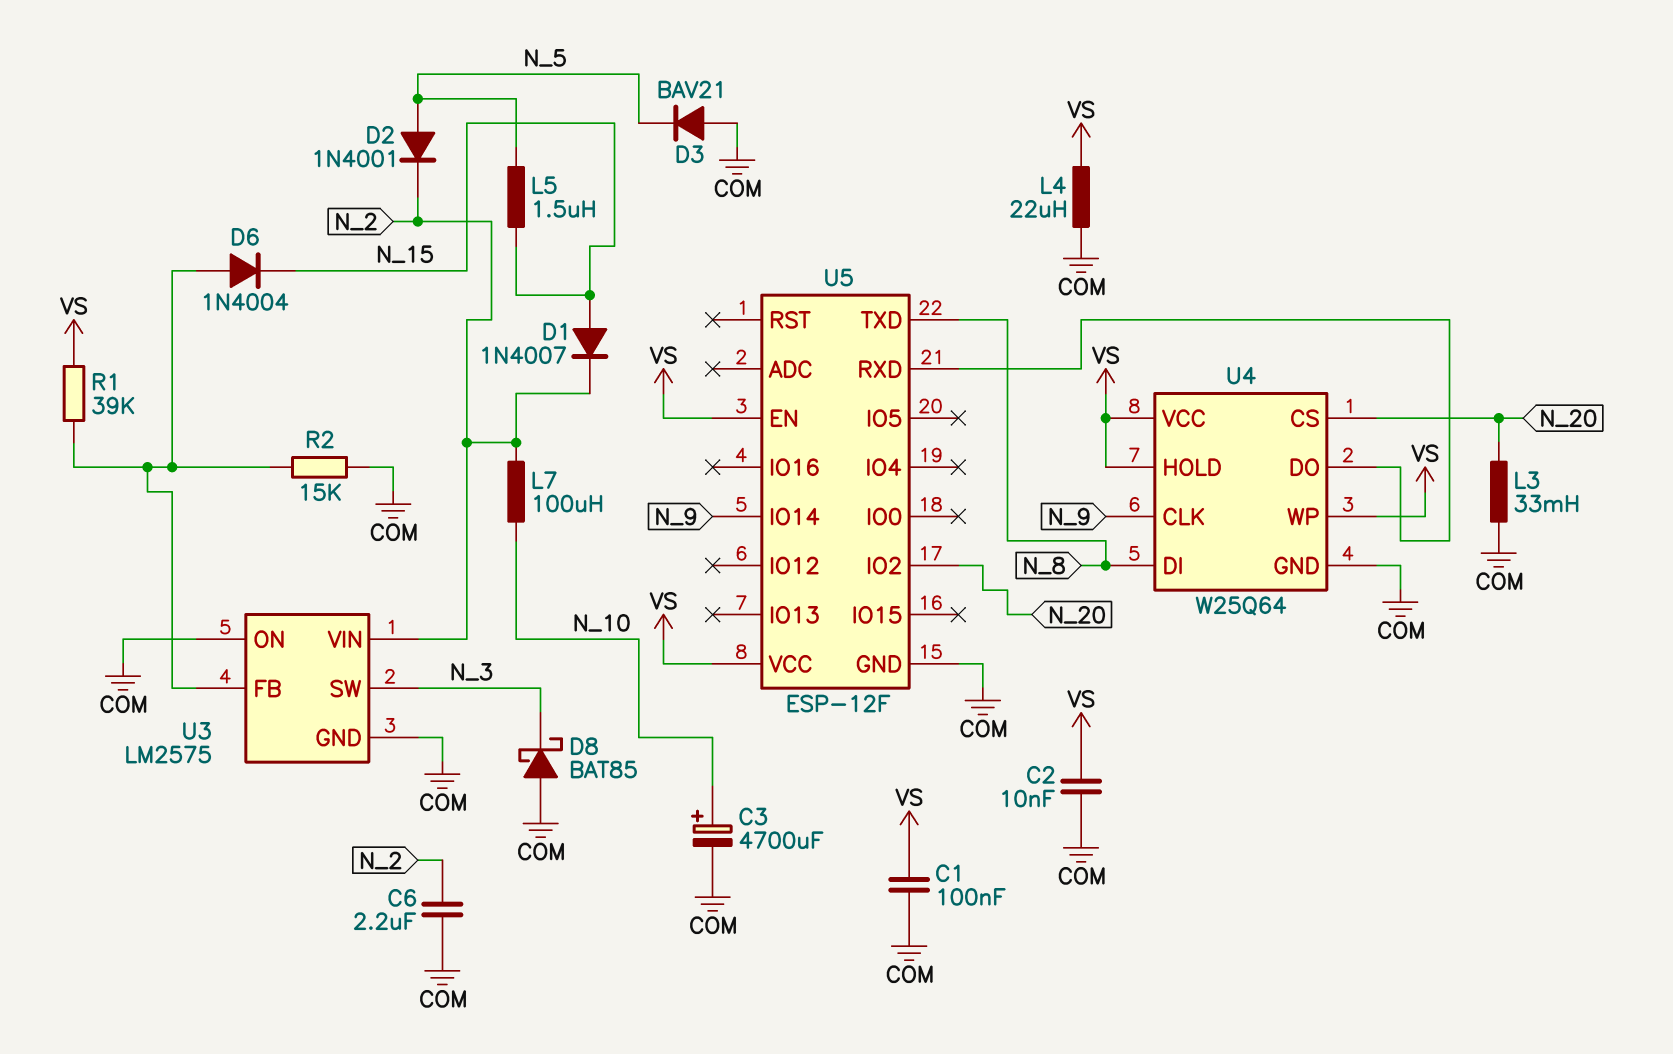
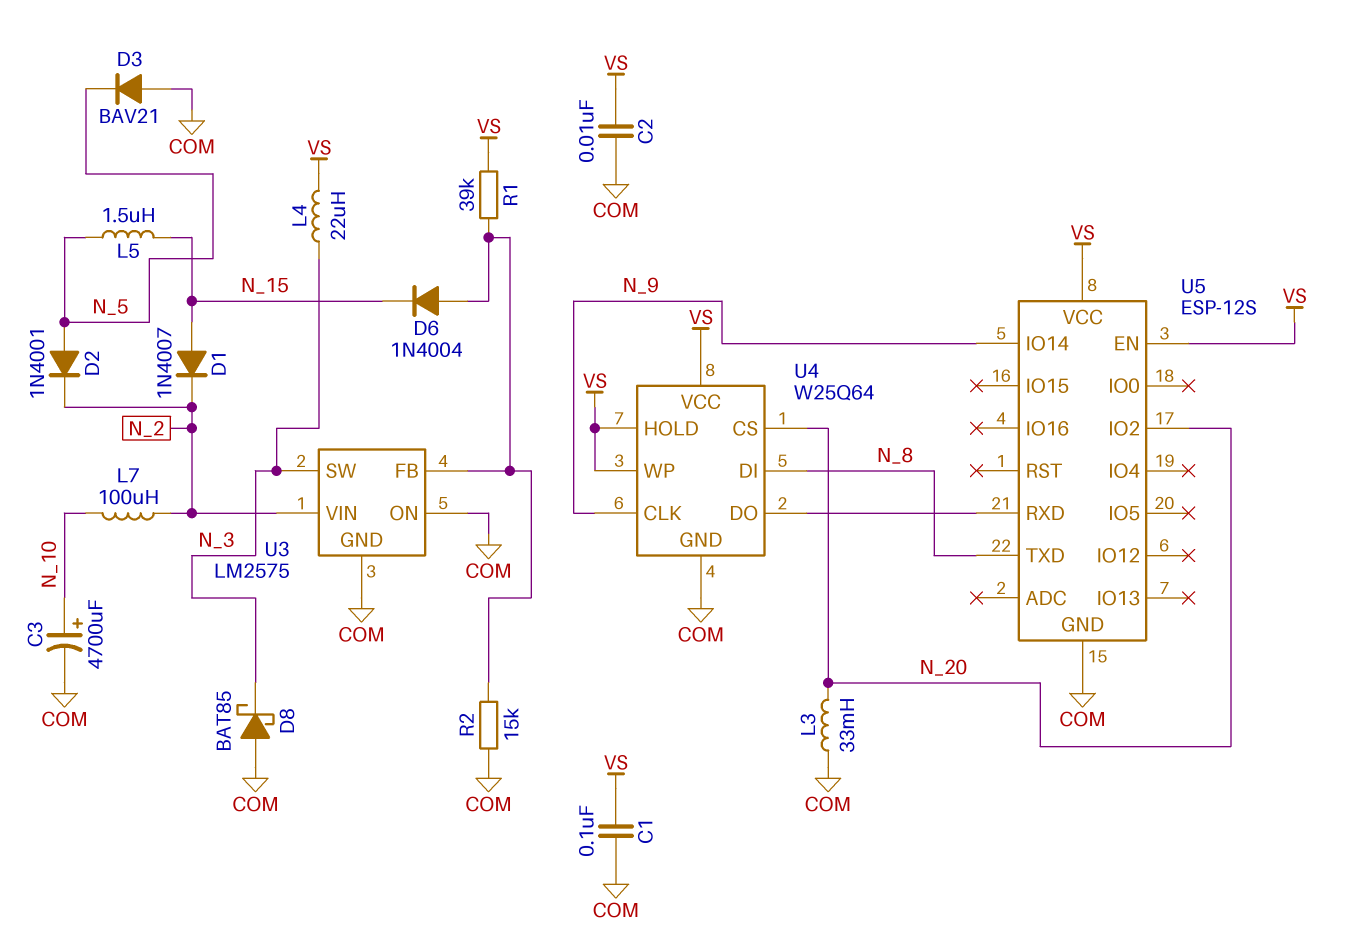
C6: 2.2uF (COM, N_2) -> none
L4: 22uH (COM, VS) -> 22uH (N_3, VS)
U5: ESP-12F -> ESP-12S

